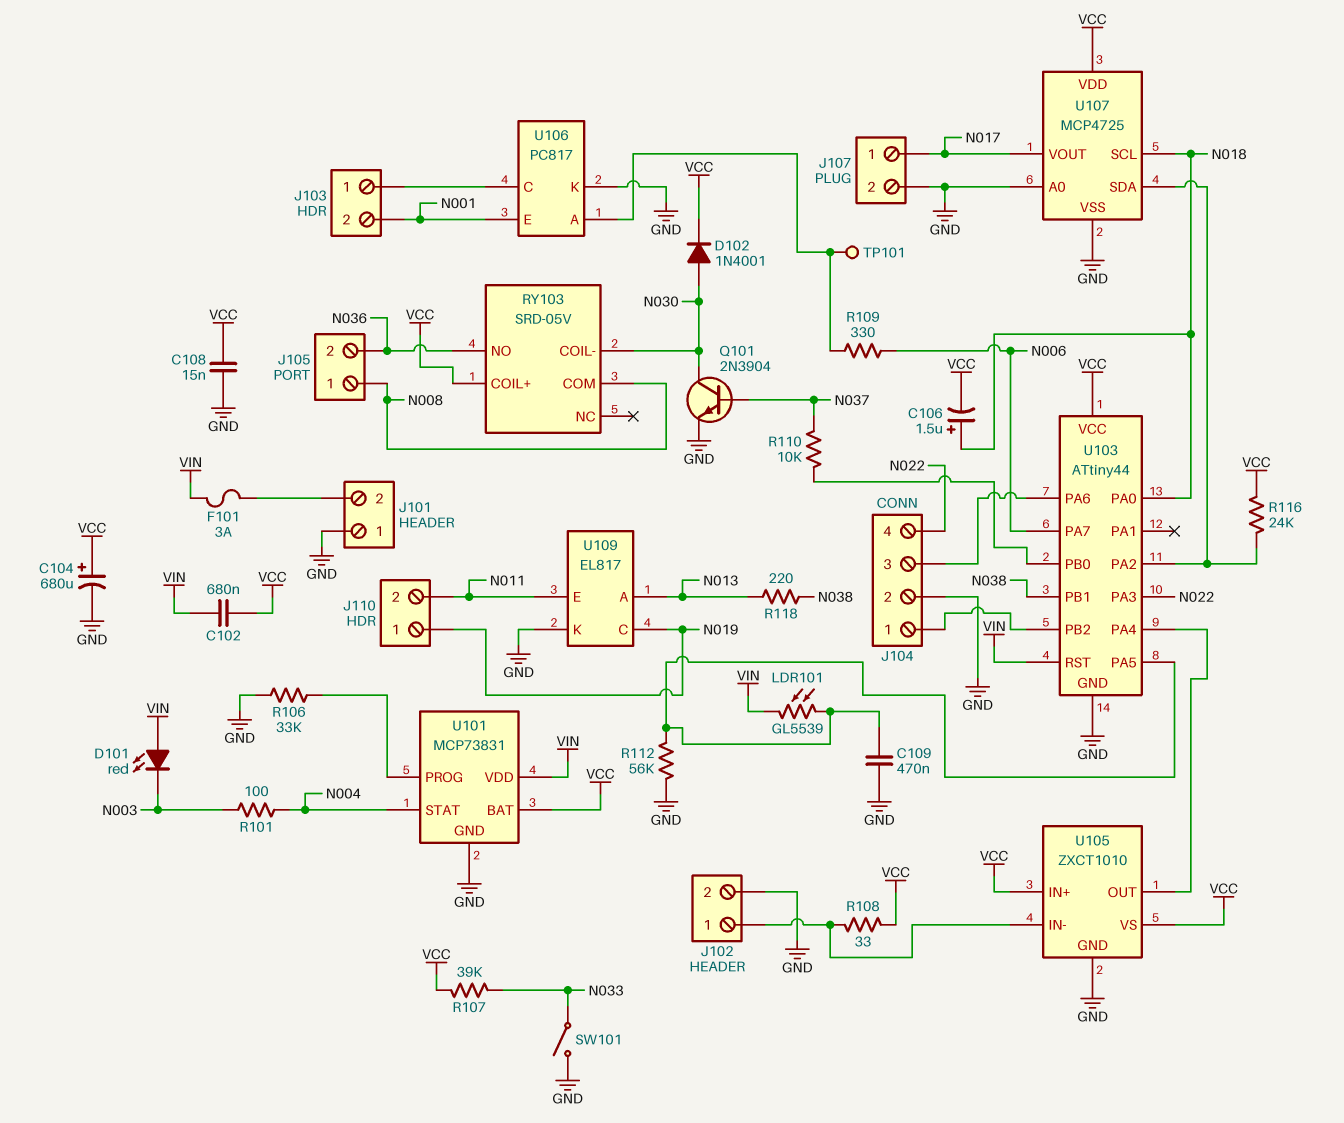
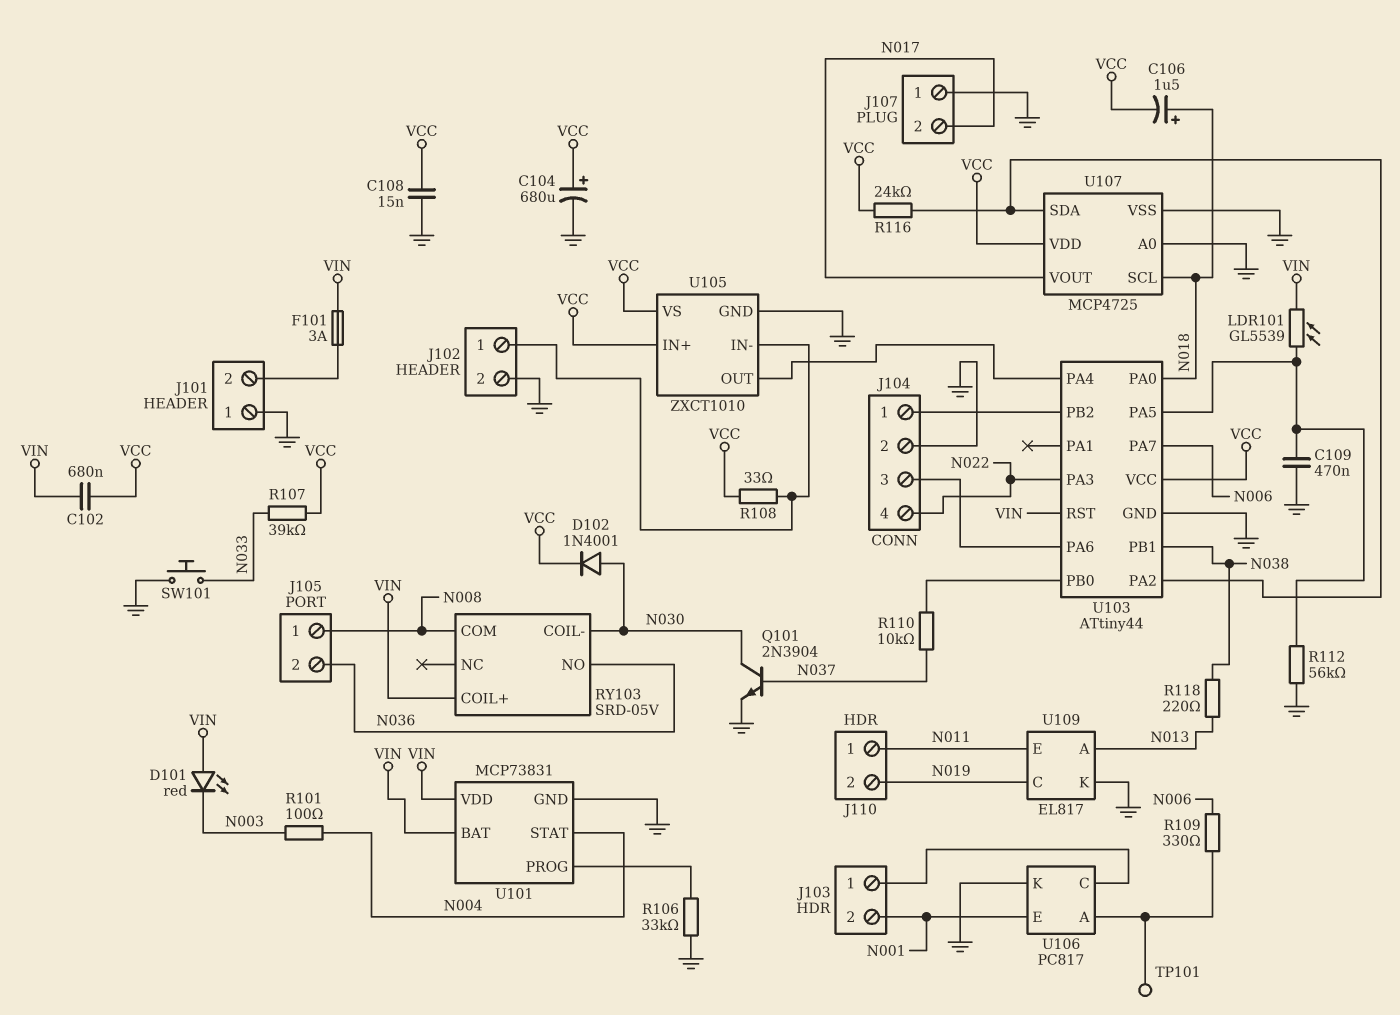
J107 pin 1: N017 -> GND
J107 pin 2: GND -> N017
J110 pin 1: N019 -> N011
J110 pin 2: N011 -> N019
RY103 pin COIL+: VCC -> VIN
SW101: switch (GND, N033) -> button (GND, N033)
U101 pin BAT: VCC -> VIN

